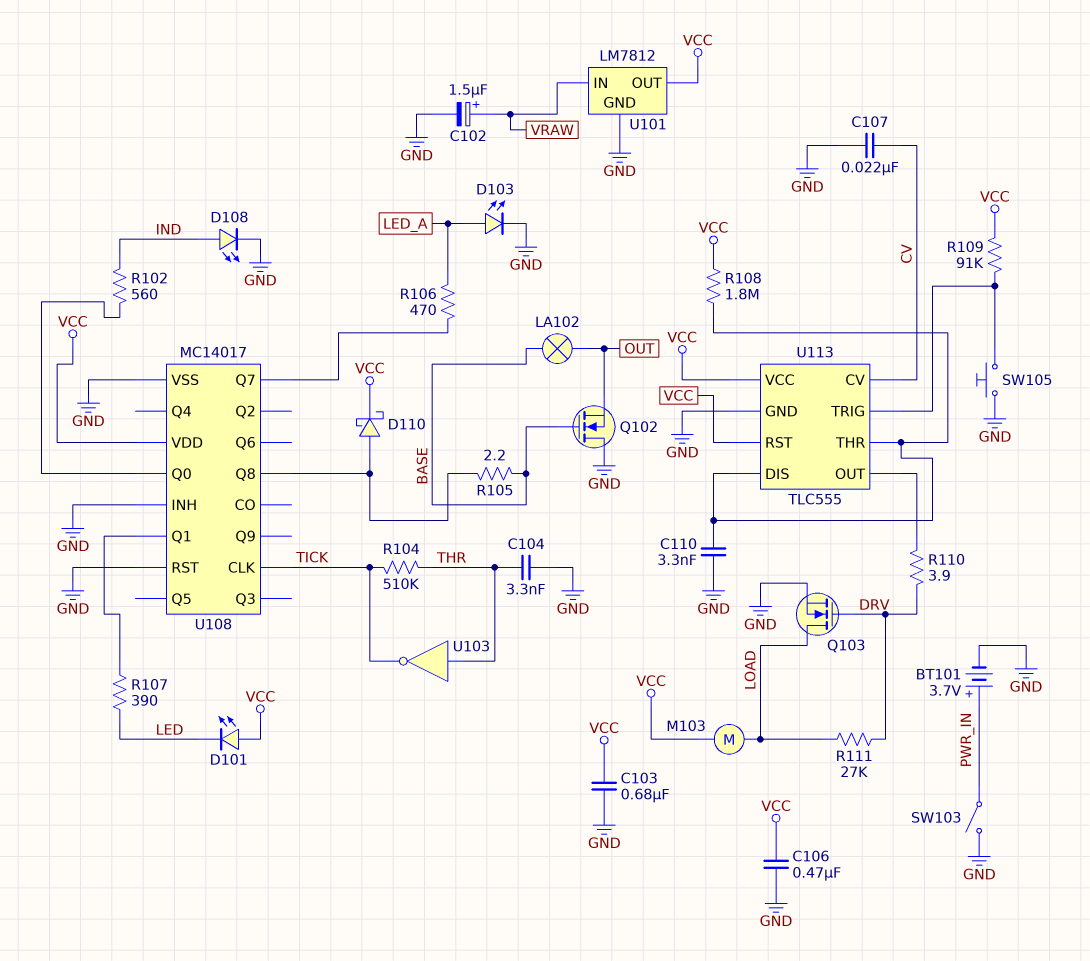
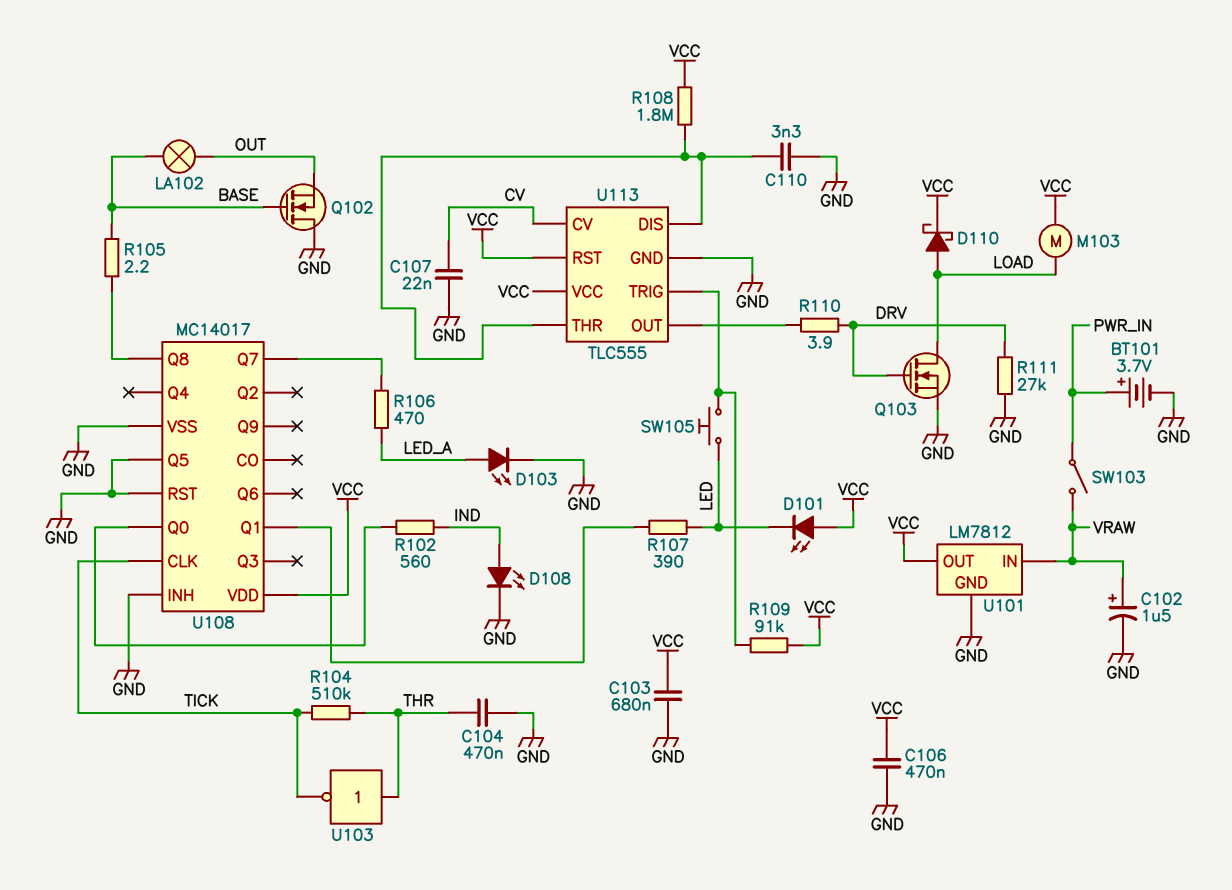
C104: 3.3nF (GND, THR) -> 470nF (GND, THR)
D110: schottky (A U108/Q8, K VCC) -> schottky (A LOAD, K VCC)
R111: 27k (DRV, LOAD) -> 27k (DRV, GND)
SW103: switch (GND, PWR_IN) -> switch (PWR_IN, VRAW)
SW105: button (GND, U113/TRIG) -> button (LED, U113/TRIG)
U108 pin Q5: none -> GND

